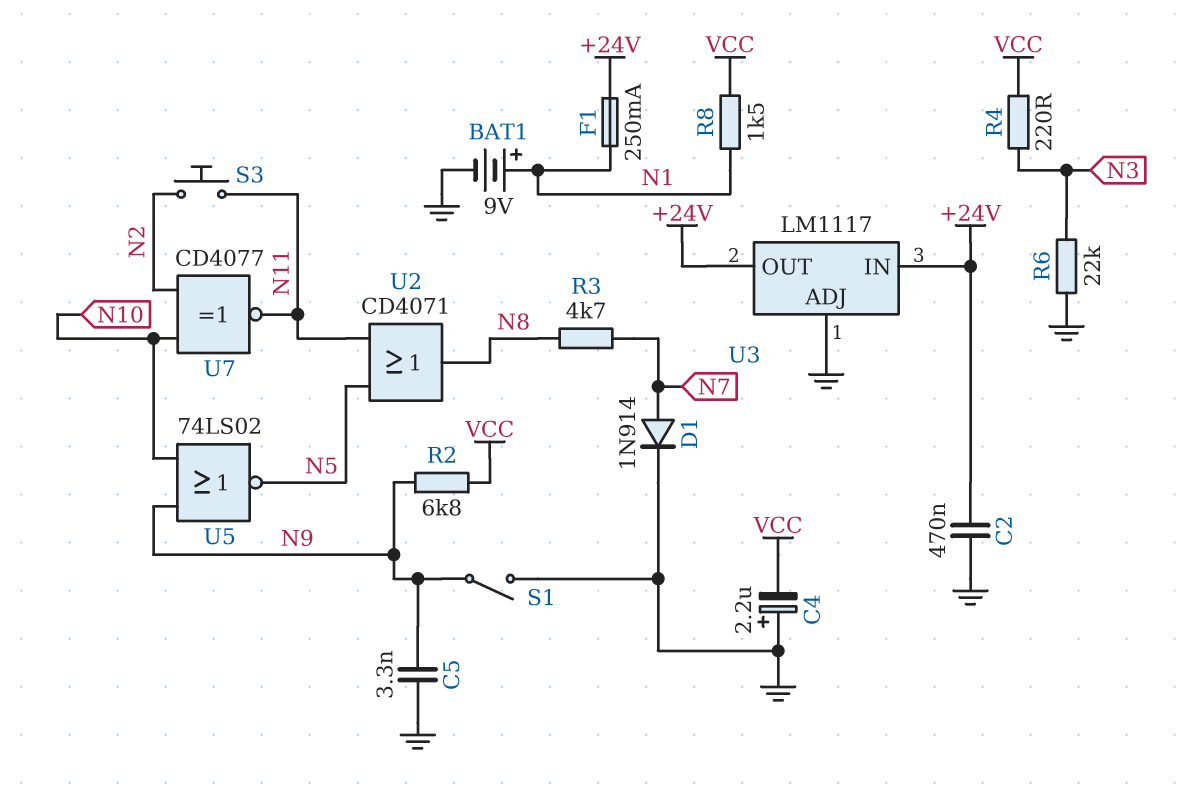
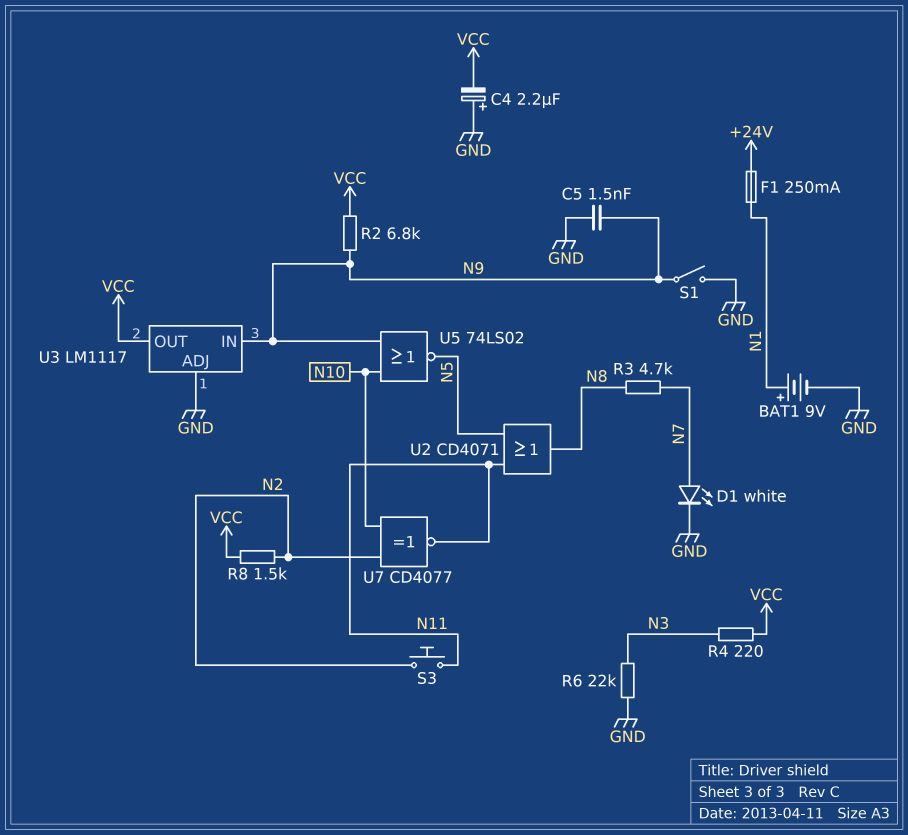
C2: 470nF (+24V, GND) -> none
C5: 3.3nF (GND, N9) -> 1.5nF (GND, N9)
D1: diode 1N914 (A N7, K GND) -> LED white (A N7, K GND)
R8: 1.5k (N1, VCC) -> 1.5k (N2, VCC)
U3 pin IN: +24V -> N9
U3 pin OUT: +24V -> VCC

